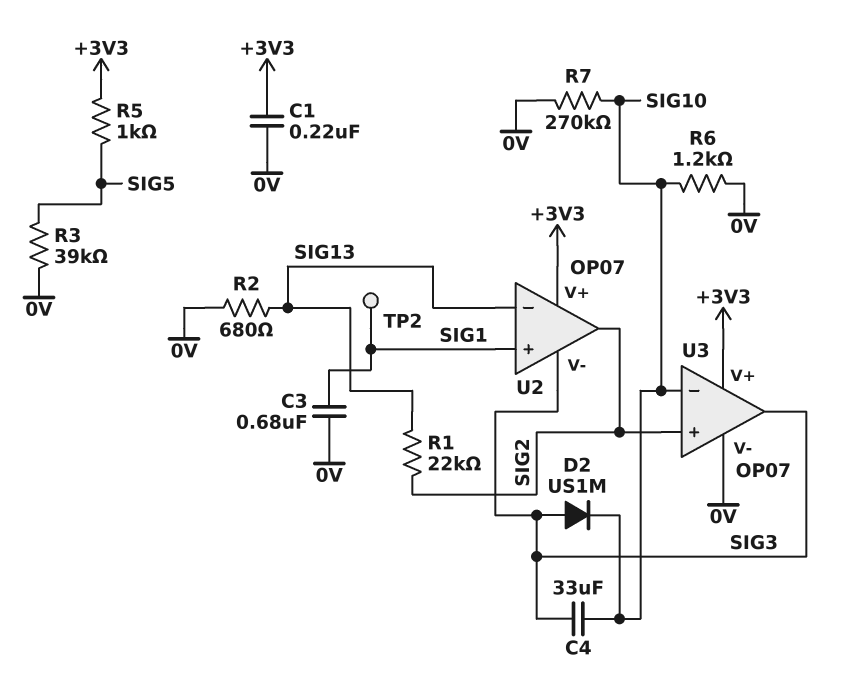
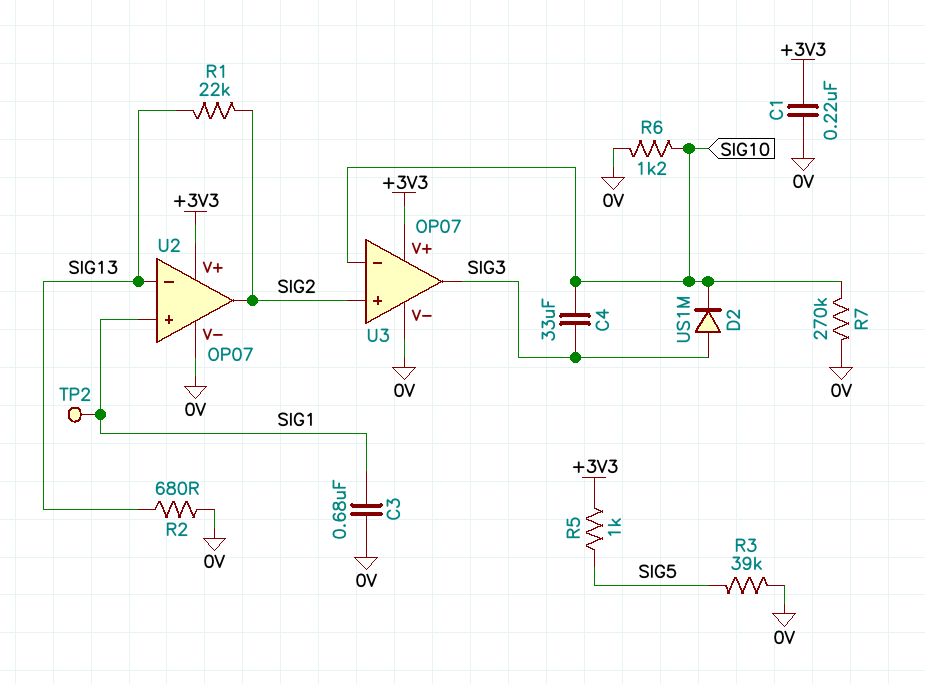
U2 pin V-: SIG3 -> 0V

